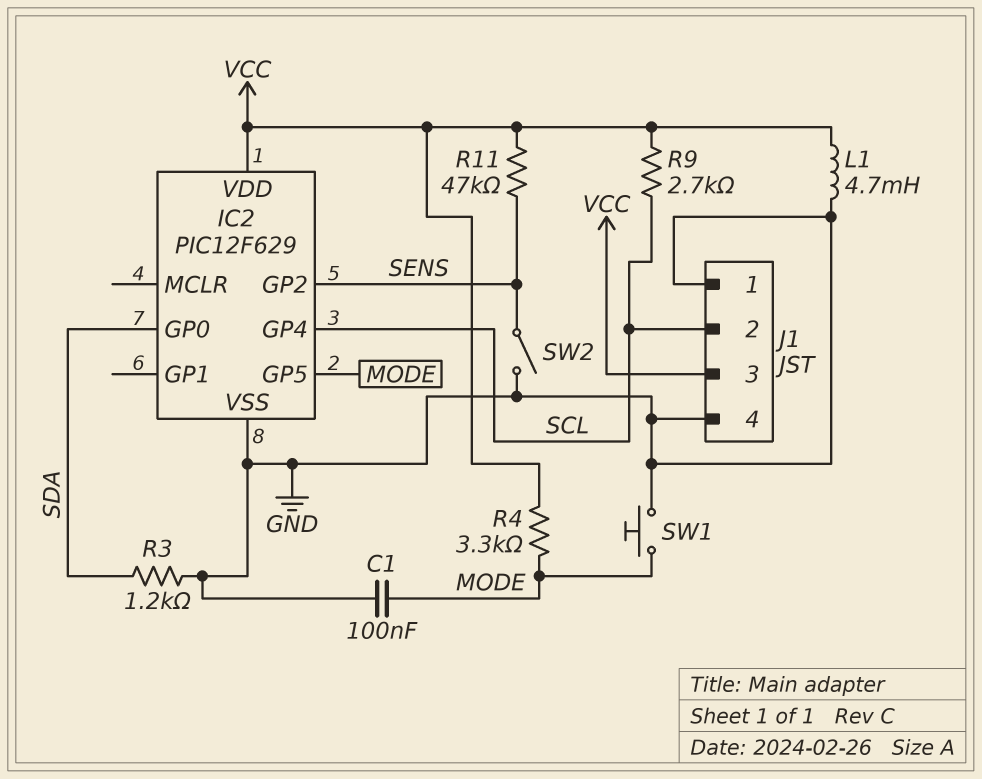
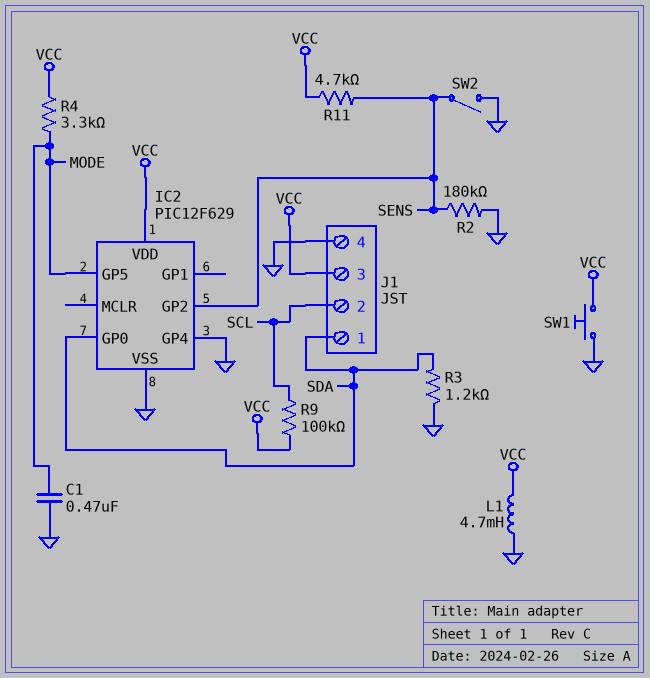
C1: 100nF (GND, MODE) -> 470nF (GND, MODE)
IC2 pin GP4: SCL -> GND
J1 pin 1: GND -> SDA
R2: none -> 180k (GND, SENS)
R9: 2.7k (SCL, VCC) -> 100k (SCL, VCC)
R11: 47k (SENS, VCC) -> 4.7k (SENS, VCC)
SW1: button (GND, MODE) -> button (GND, VCC)

